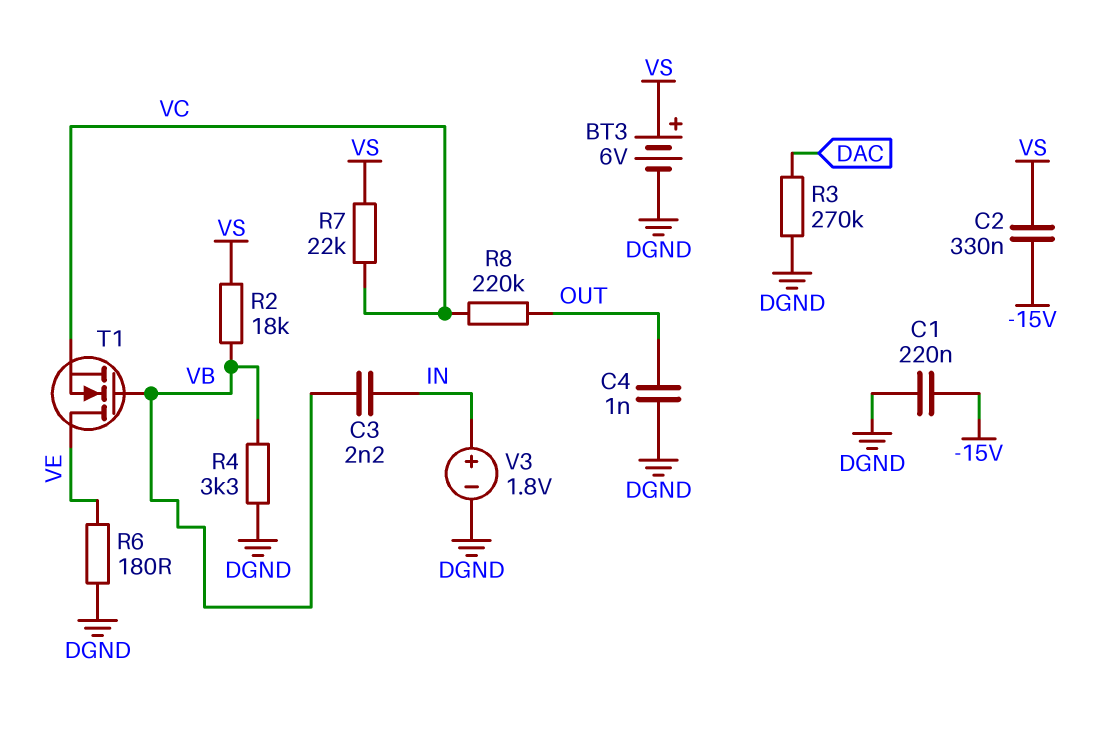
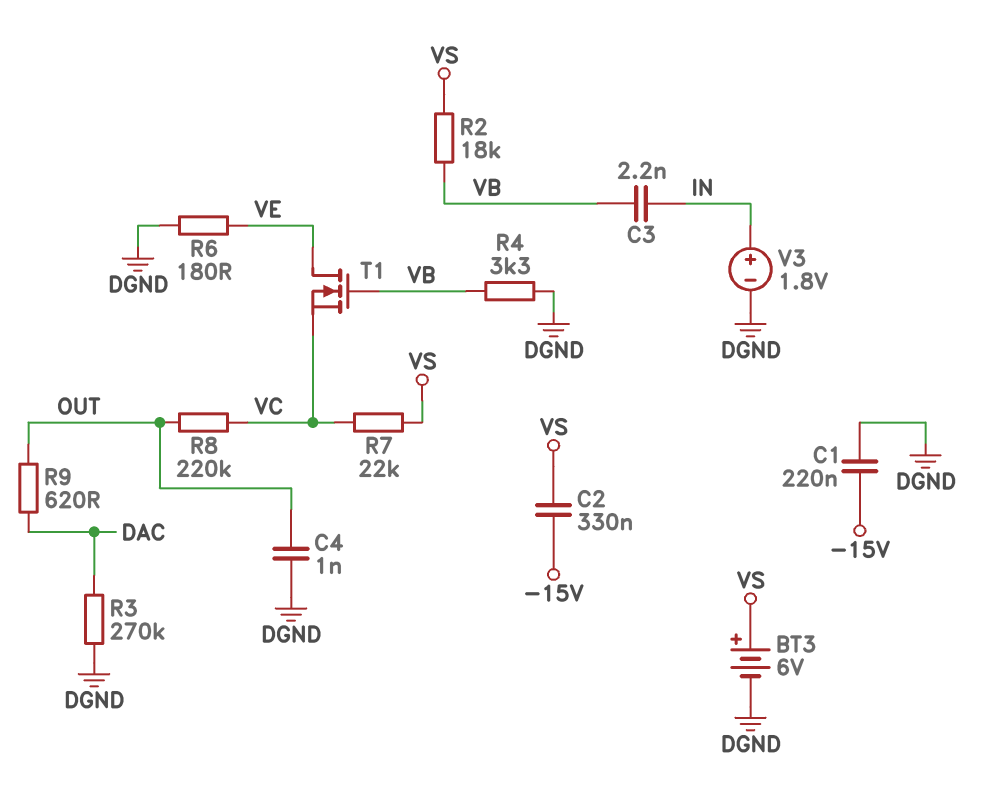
R9: none -> 620 (DAC, OUT)

